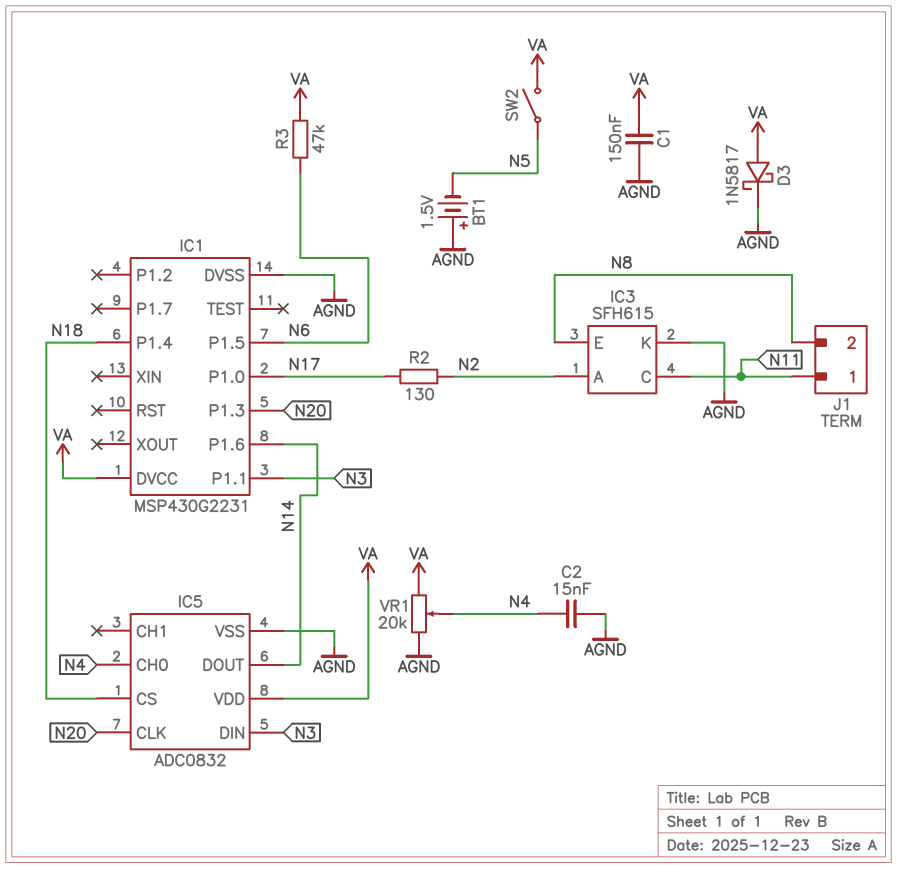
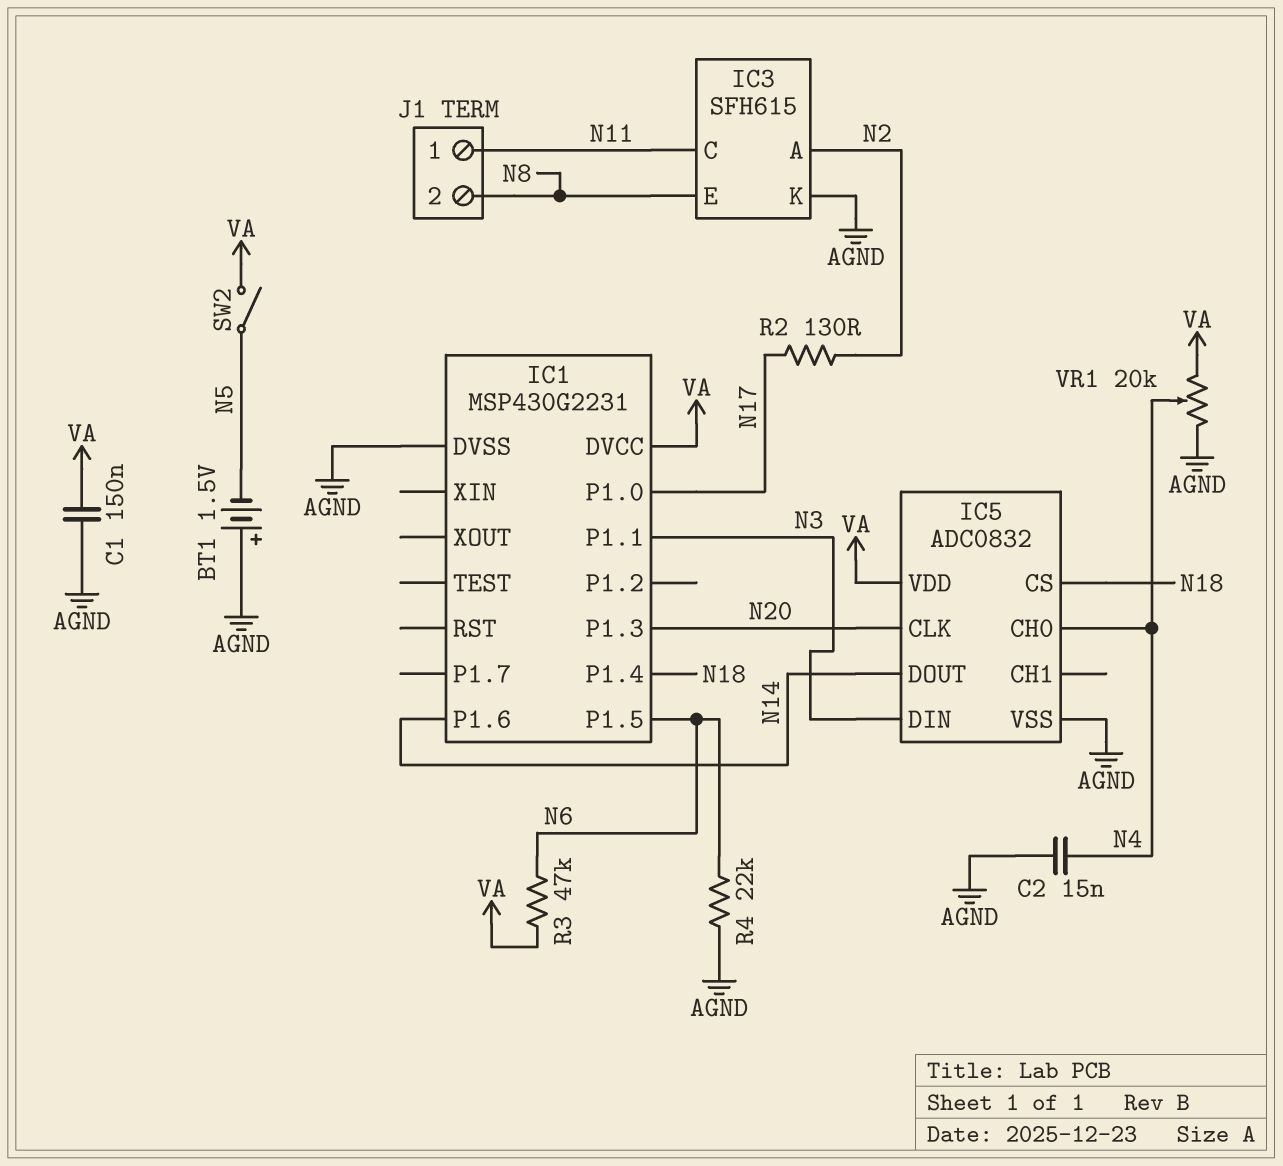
D3: schottky 1N5817 (A VA, K AGND) -> none
R4: none -> 22k (AGND, N6)

